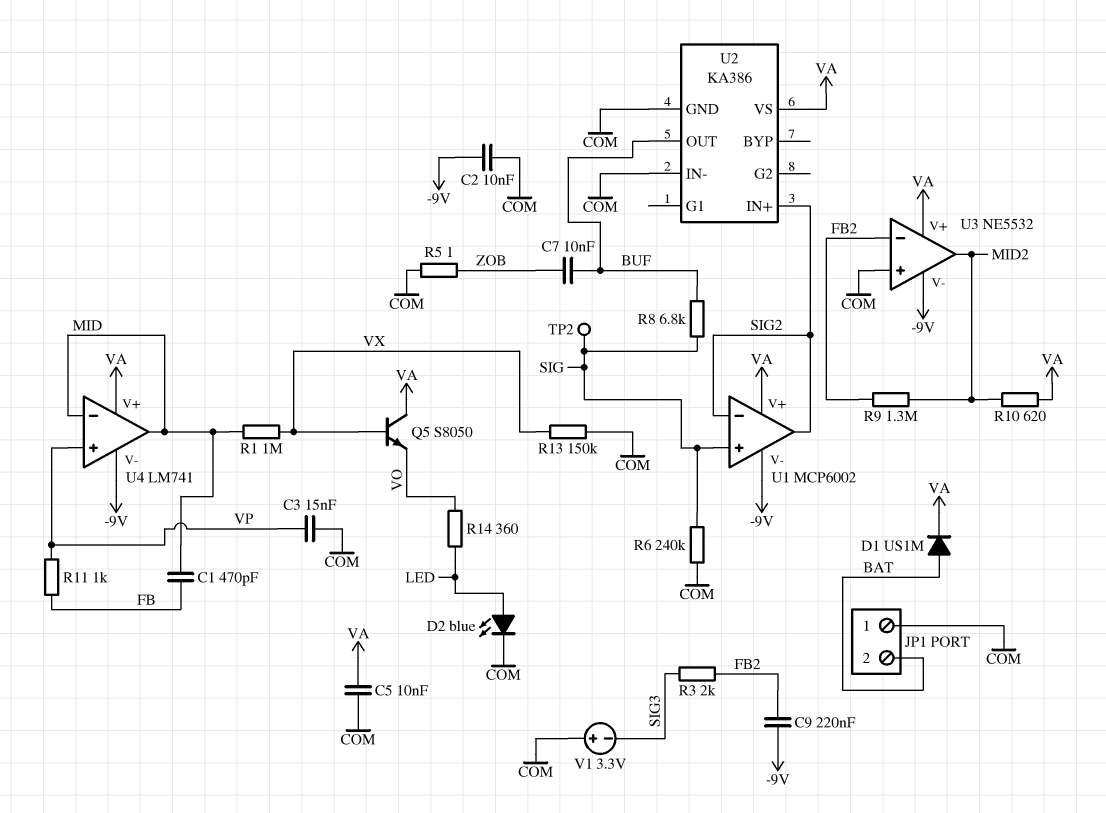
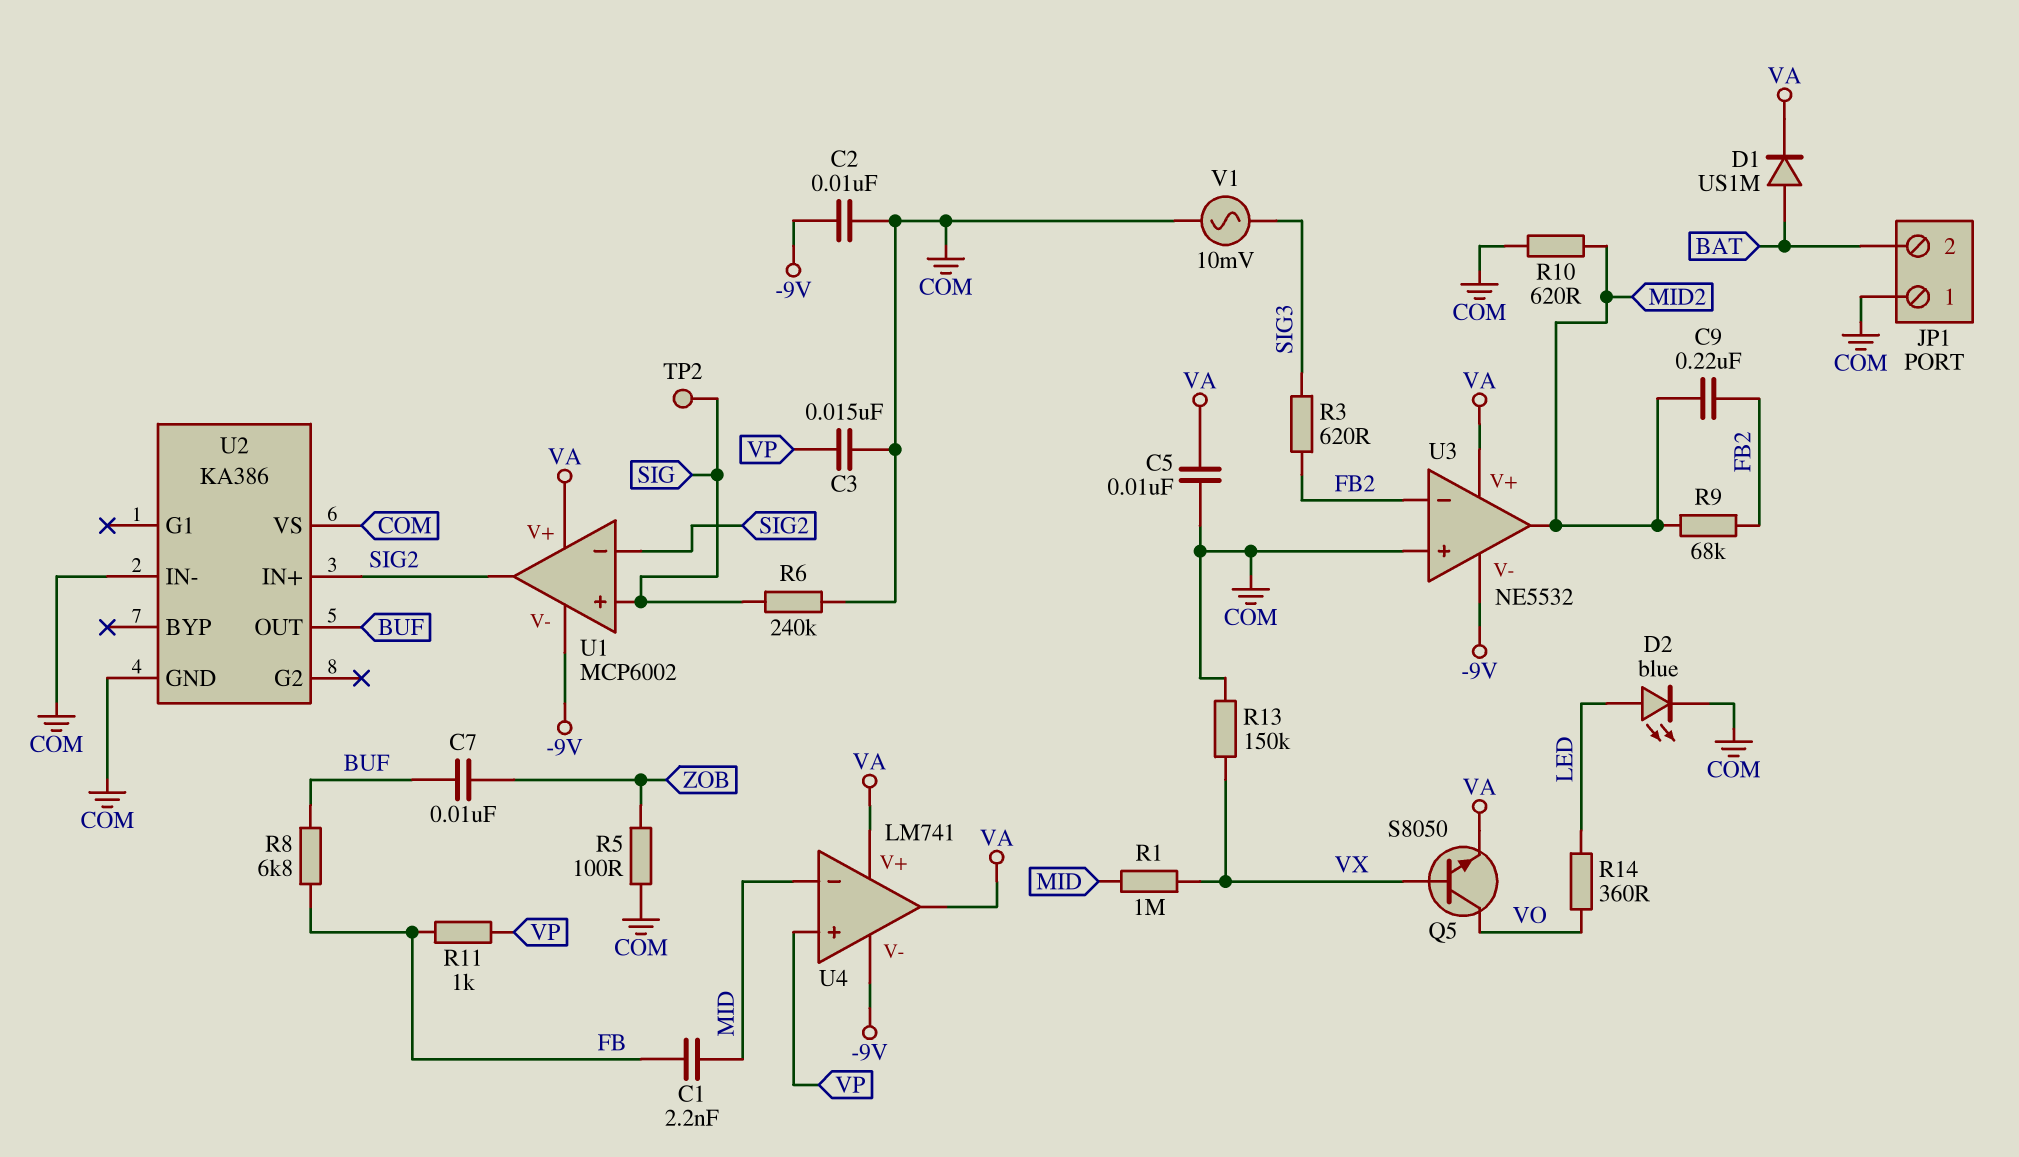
C1: 470pF (FB, MID) -> 2.2nF (FB, MID)
C9: 220nF (-9V, FB2) -> 220nF (FB2, MID2)
Q5: NPN S8050 (B VX, C VA, E VO) -> NPN S8050 (B VX, C VO, E VA)
R3: 2k (FB2, SIG3) -> 620 (FB2, SIG3)
R5: 1 (COM, ZOB) -> 100 (COM, ZOB)
R8: 6.8k (BUF, SIG) -> 6.8k (BUF, FB)
R9: 1.3M (FB2, MID2) -> 68k (FB2, MID2)
R10: 620 (MID2, VA) -> 620 (COM, MID2)
U2 pin VS: VA -> COM
U4 pin out: MID -> VA
V1: 3.3V (plus COM, minus SIG3) -> AC 10mV (COM, SIG3)

